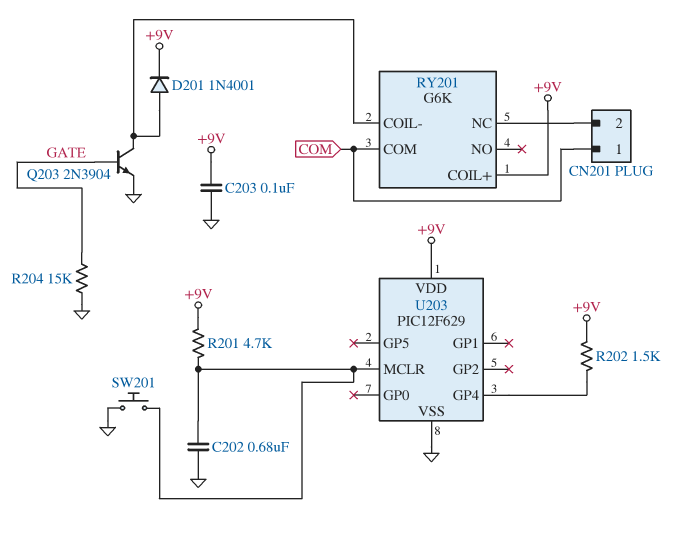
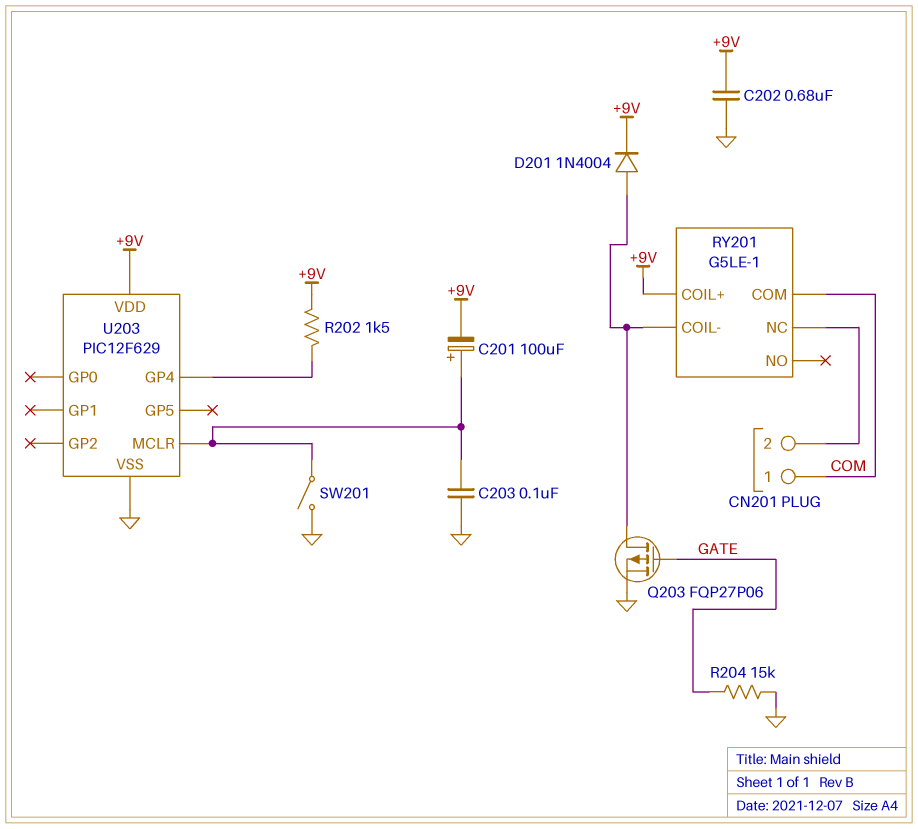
C201: none -> 100uF (plus U203/MCLR, minus +9V)
C202: 680nF (GND, U203/MCLR) -> 680nF (+9V, GND)
C203: 100nF (+9V, GND) -> 100nF (GND, U203/MCLR)
D201: diode 1N4001 (A RY201/COIL-, K +9V) -> diode 1N4004 (A RY201/COIL-, K +9V)
Q203: NPN 2N3904 (B GATE, C RY201/COIL-, E GND) -> PMOS FQP27P06 (G GATE, D RY201/COIL-, S GND)
R201: 4.7k (+9V, U203/MCLR) -> none
RY201: G6K -> G5LE-1
SW201: button (GND, U203/MCLR) -> switch (GND, U203/MCLR)

